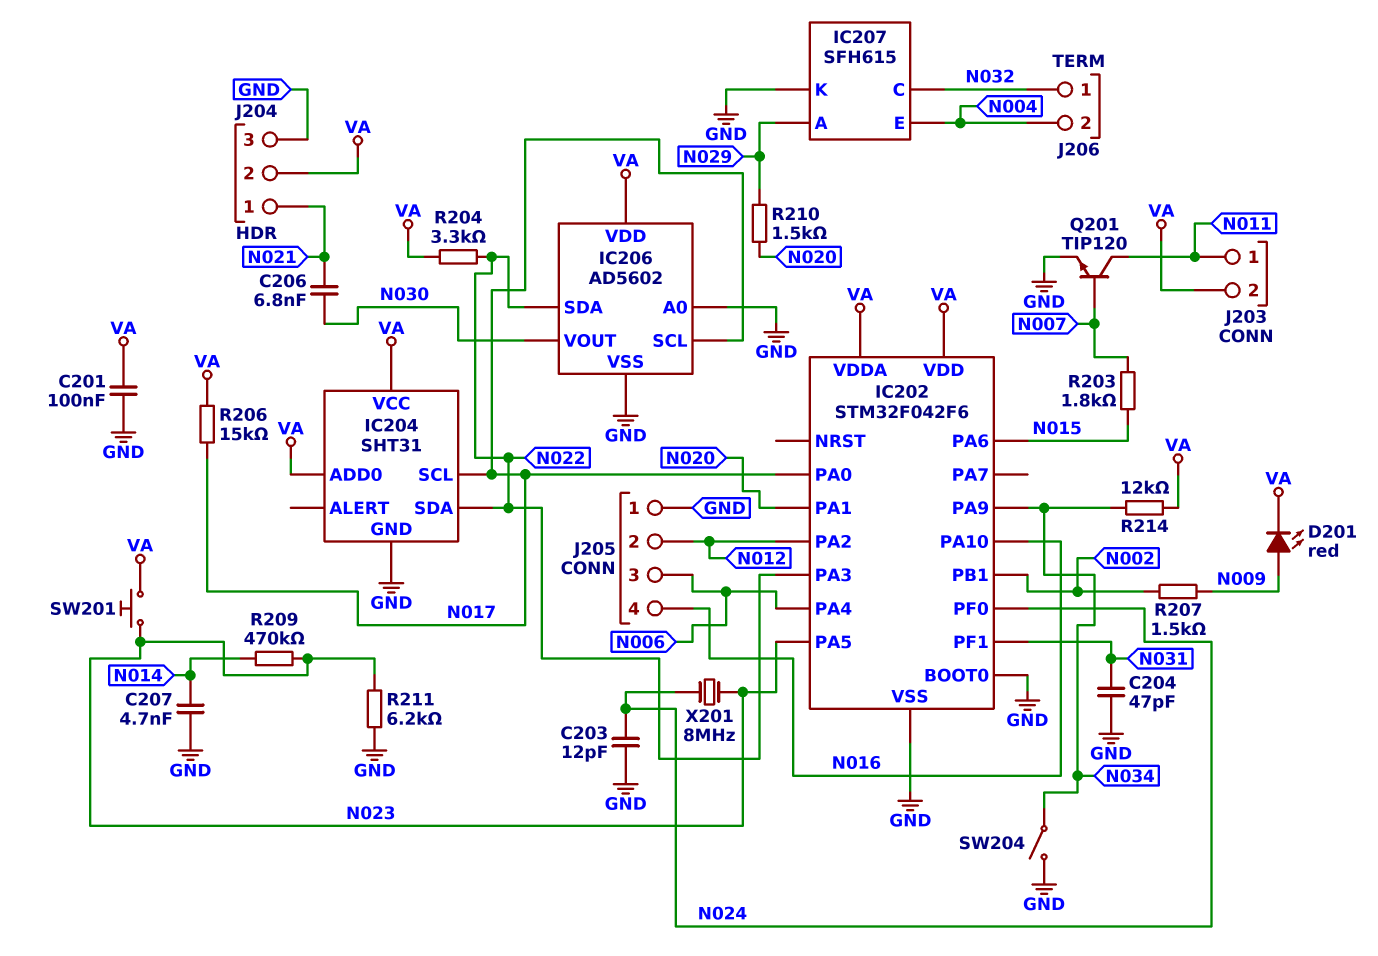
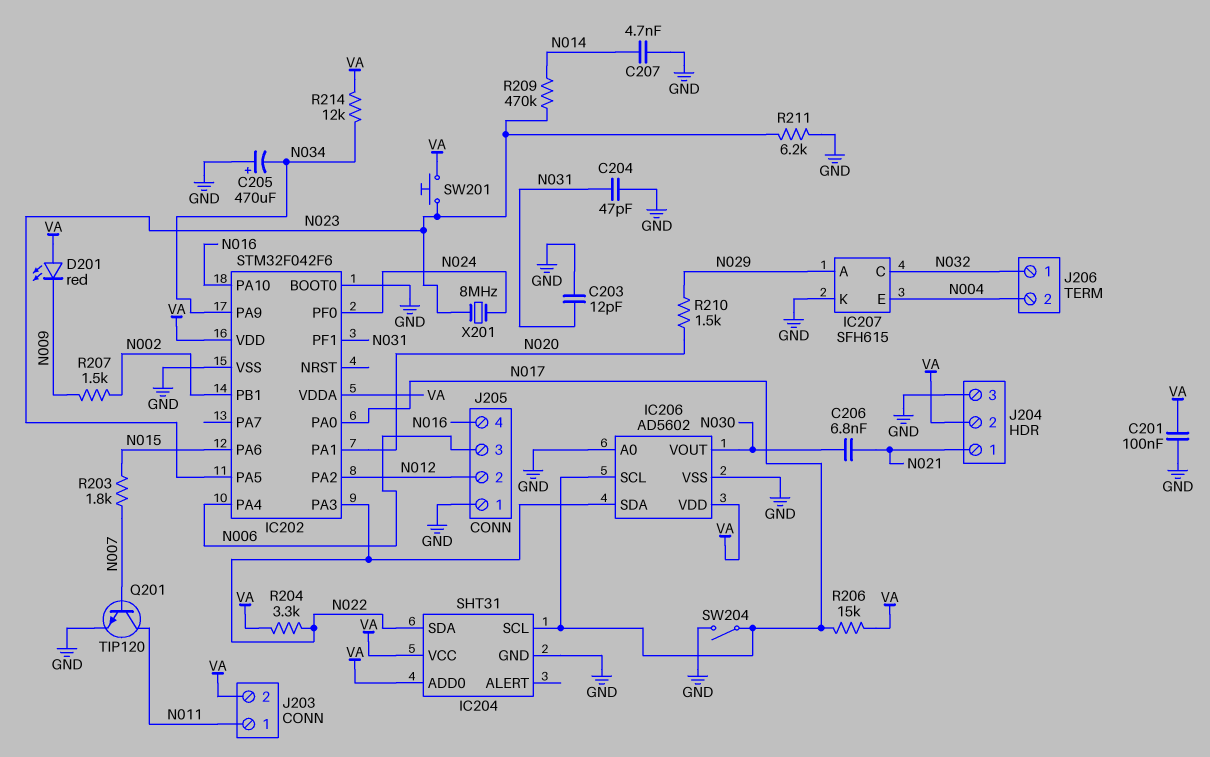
C203: 12pF (GND, N024) -> 12pF (GND, N031)
C205: none -> 470uF (plus GND, minus N034)
D201: LED red (A N009, K VA) -> LED red (A VA, K N009)
SW204: switch (GND, N034) -> switch (GND, N017)

